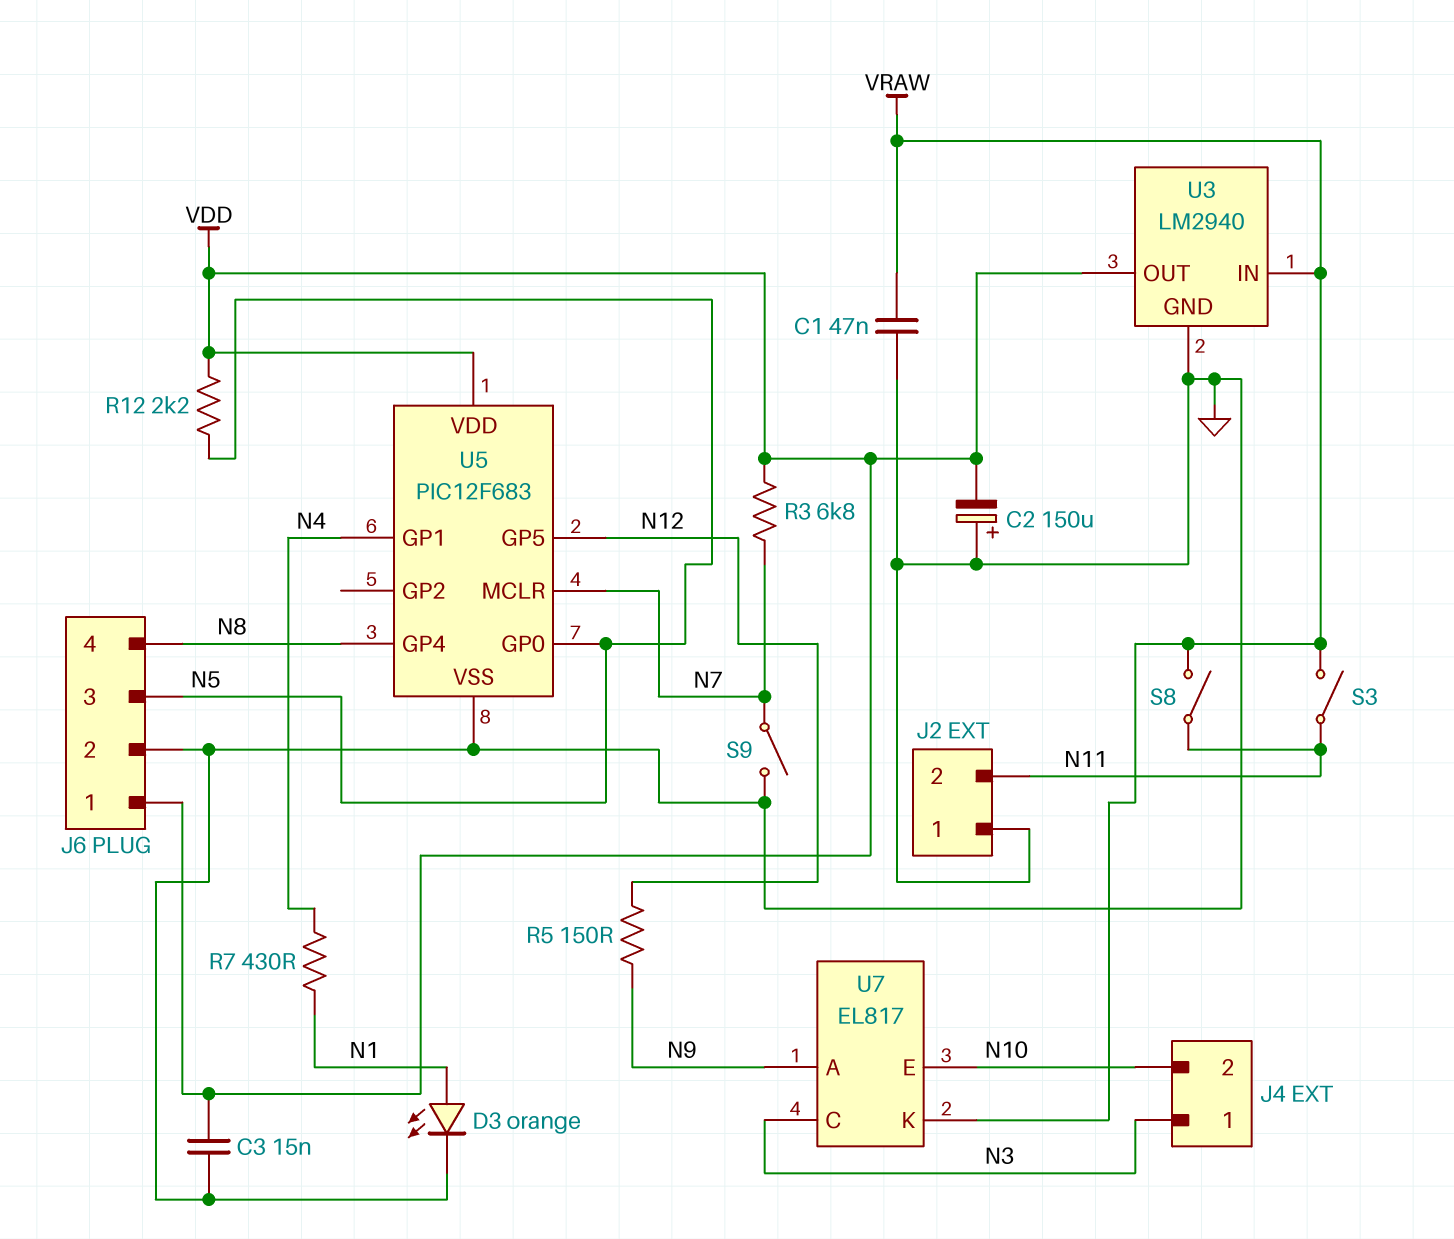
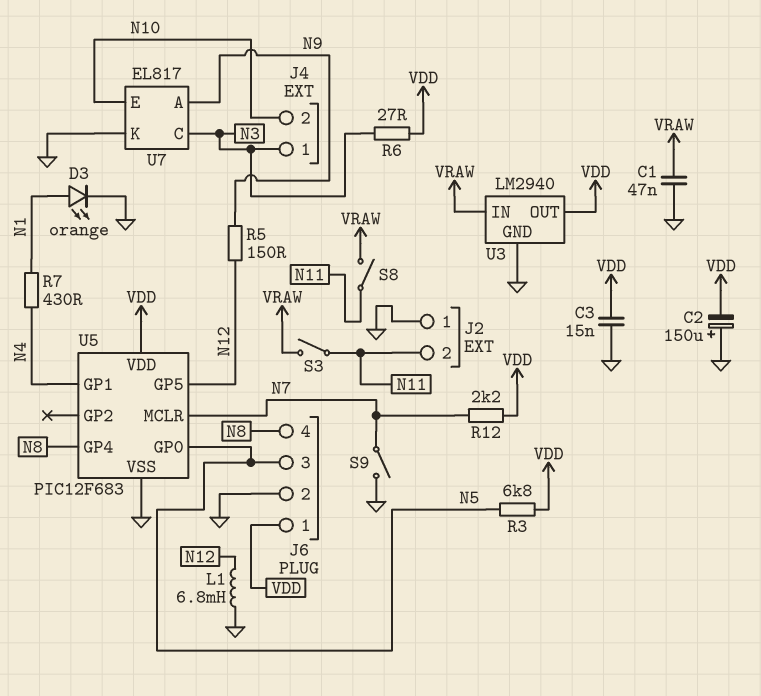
L1: none -> 6.8mH (GND, N12)
R3: 6.8k (N7, VDD) -> 6.8k (N5, VDD)
R6: none -> 27 (N3, VDD)
R12: 2.2k (N5, VDD) -> 2.2k (N7, VDD)
U7 pin K: VRAW -> GND

